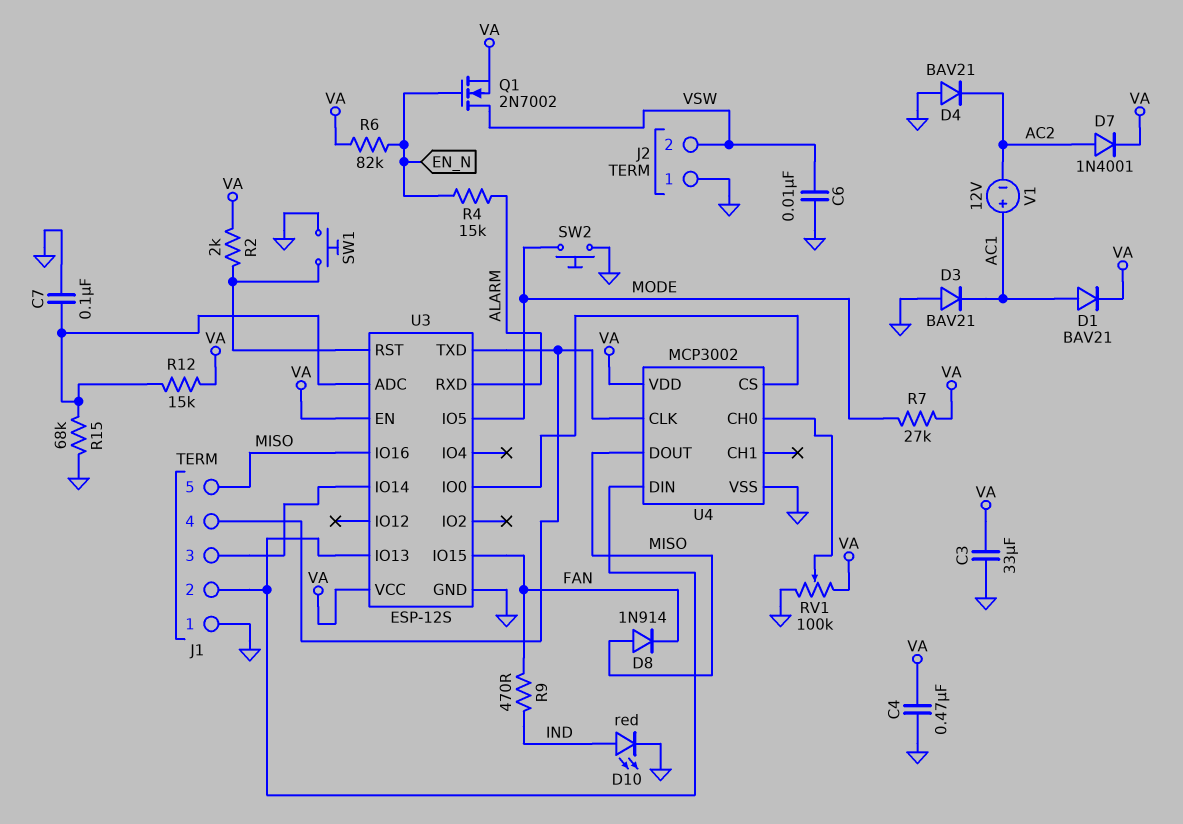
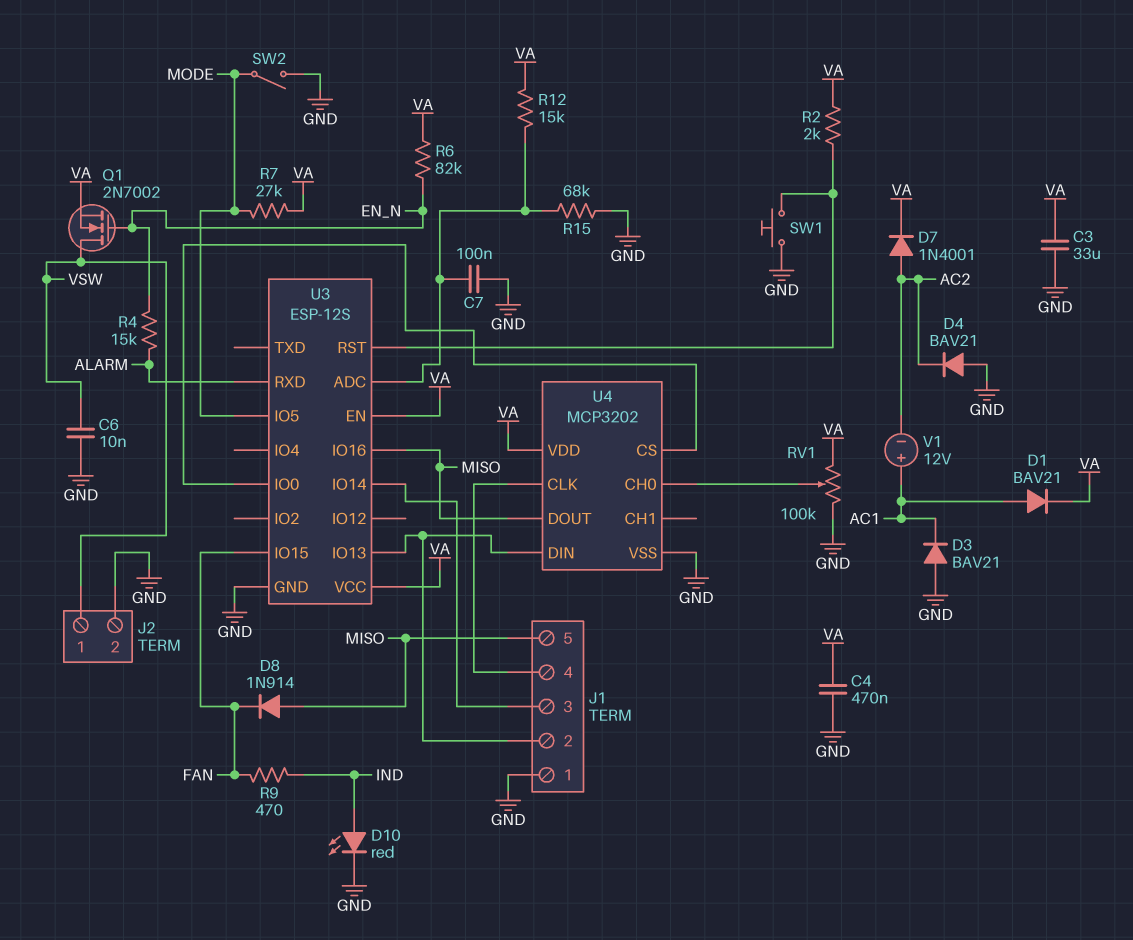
J2 pin 1: GND -> VSW
J2 pin 2: VSW -> GND
SW2: button (GND, MODE) -> switch (GND, MODE)
U3 pin TXD: J1/4 -> none
U4: MCP3002 -> MCP3202

